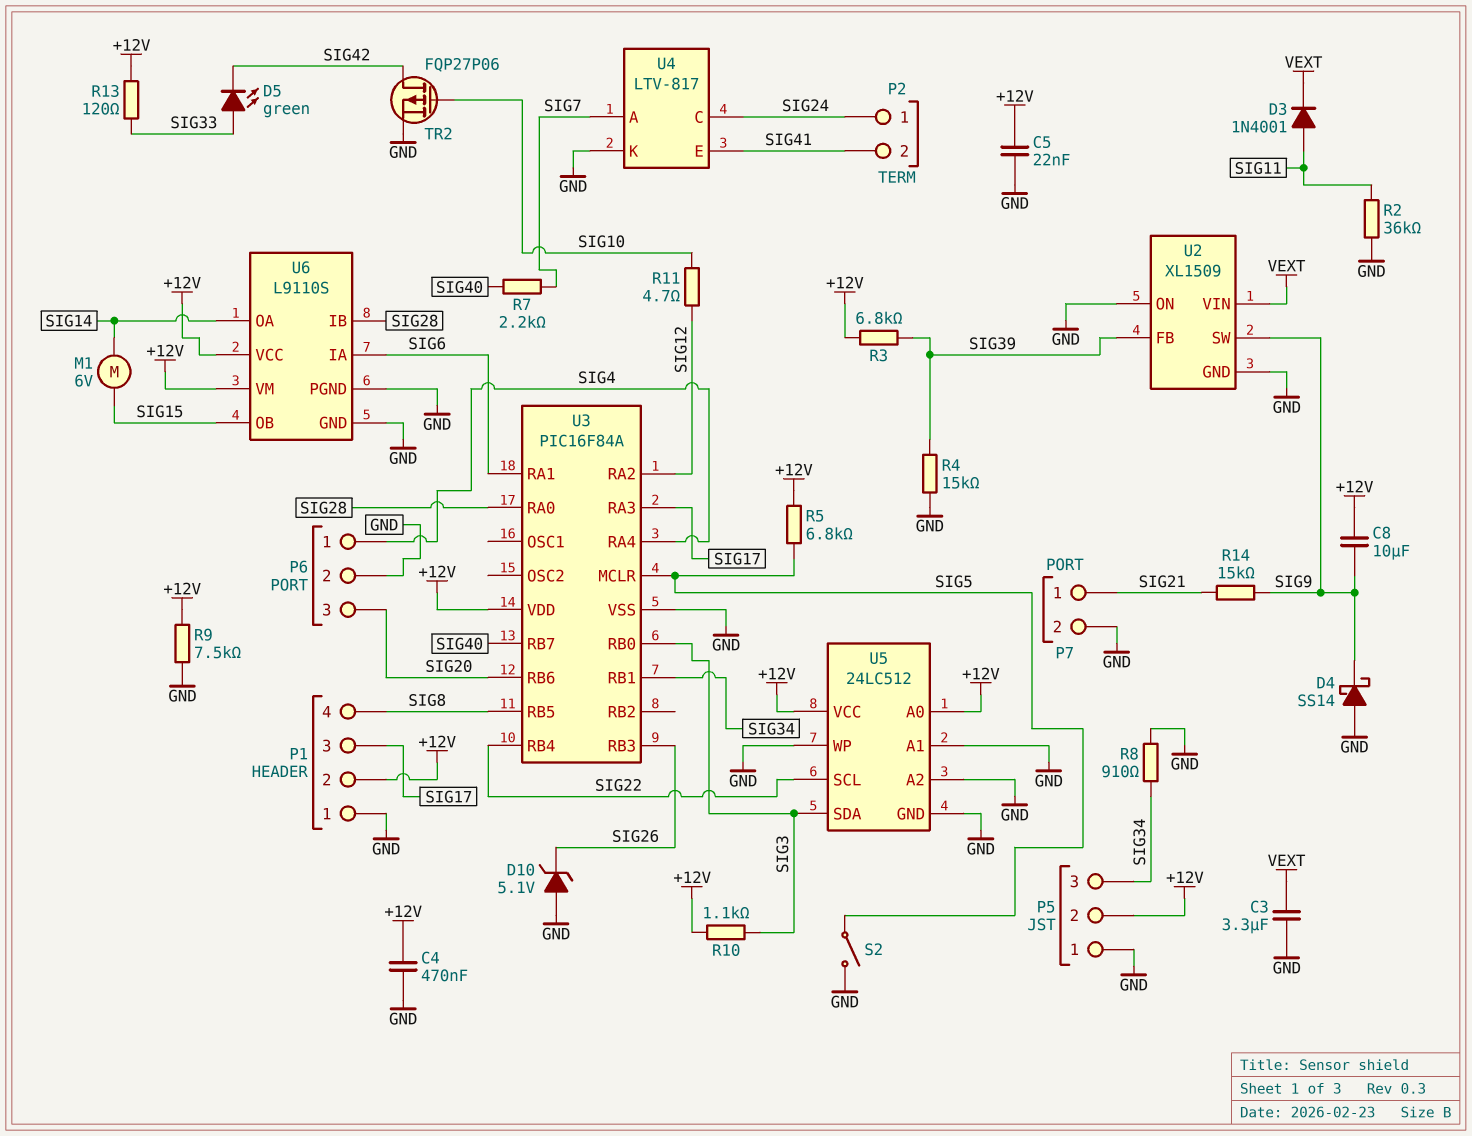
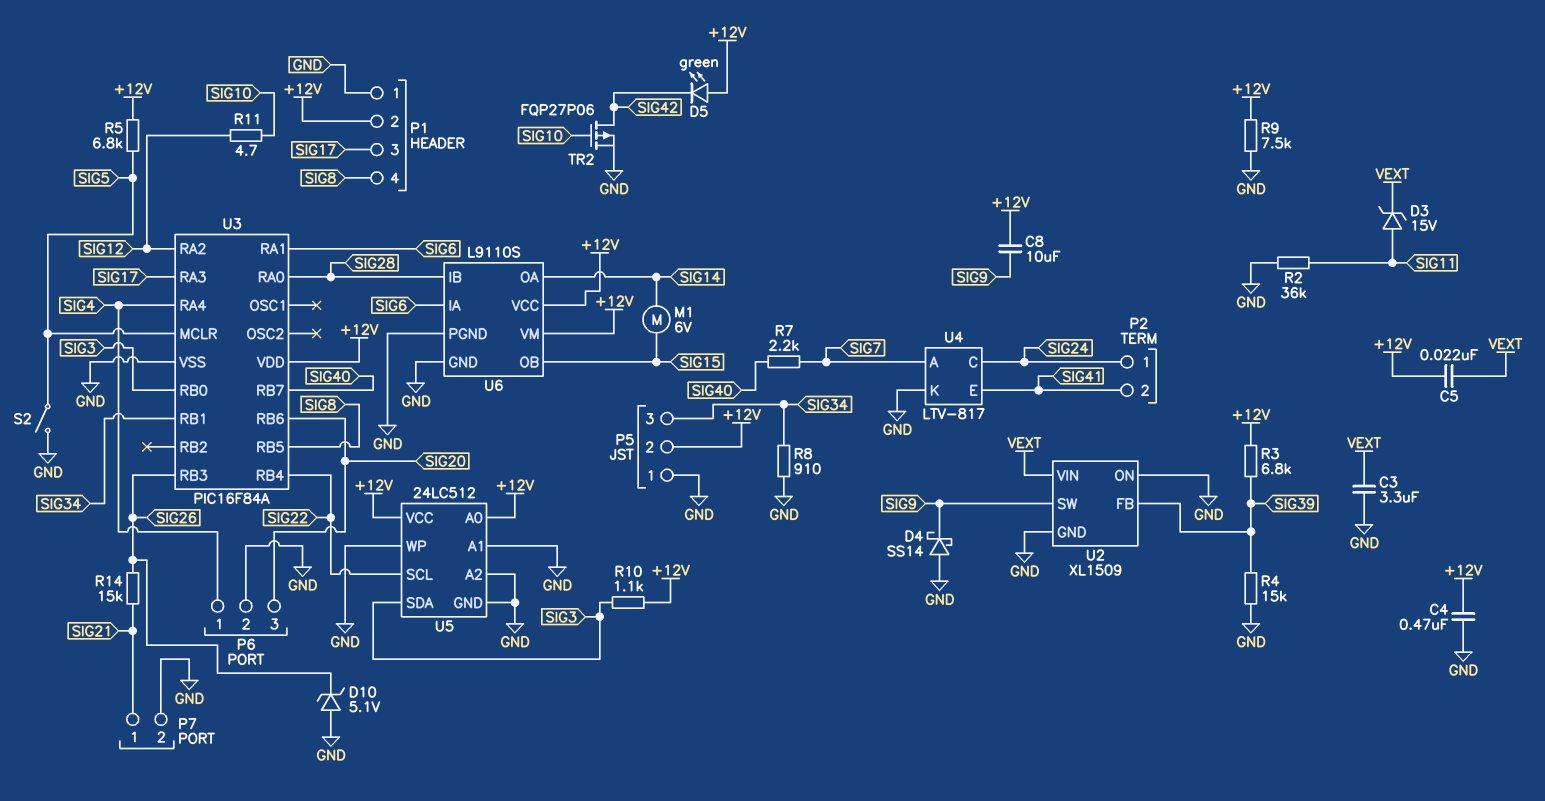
C5: 22nF (+12V, GND) -> 22nF (+12V, VEXT)
D3: diode 1N4001 (A SIG11, K VEXT) -> zener 15V (A SIG11, K VEXT)
D5: LED green (A SIG33, K SIG42) -> LED green (A +12V, K SIG42)
R13: 120 (+12V, SIG33) -> none
R14: 15k (SIG9, SIG21) -> 15k (SIG21, SIG26)

